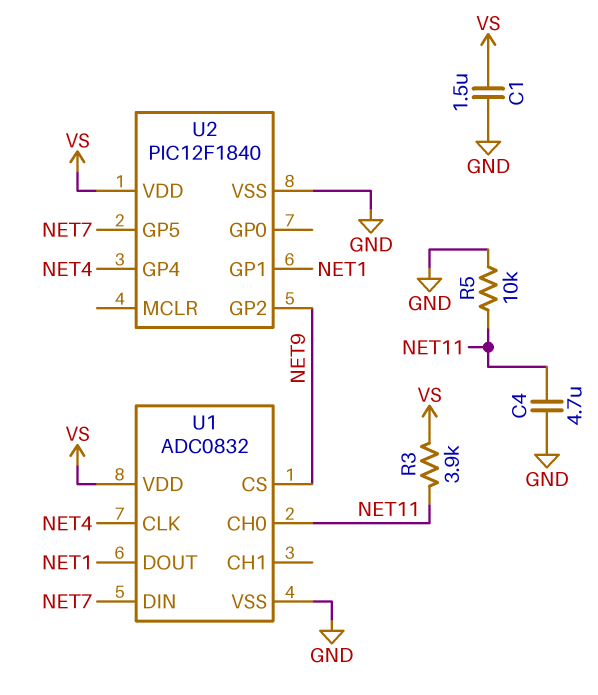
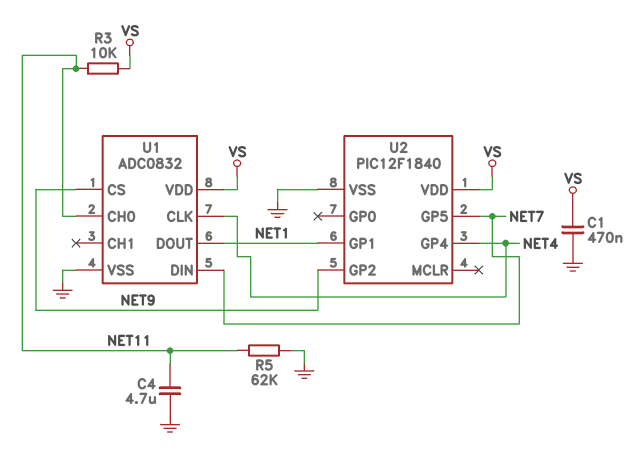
C1: 1.5uF (GND, VS) -> 470nF (GND, VS)
R3: 3.9k (NET11, VS) -> 10k (NET11, VS)
R5: 10k (GND, NET11) -> 62k (GND, NET11)

